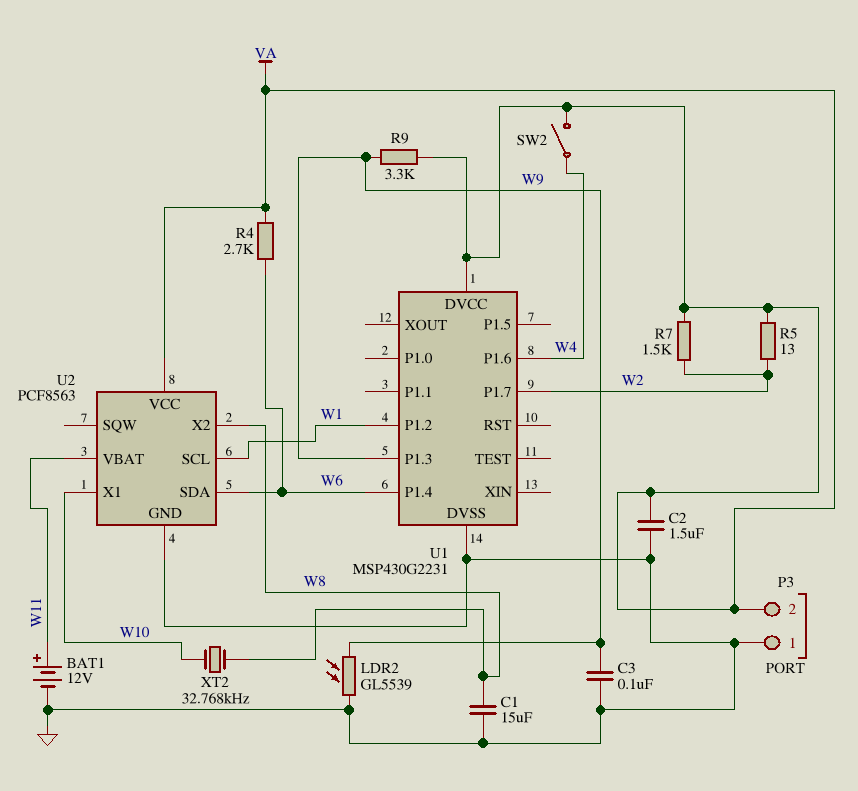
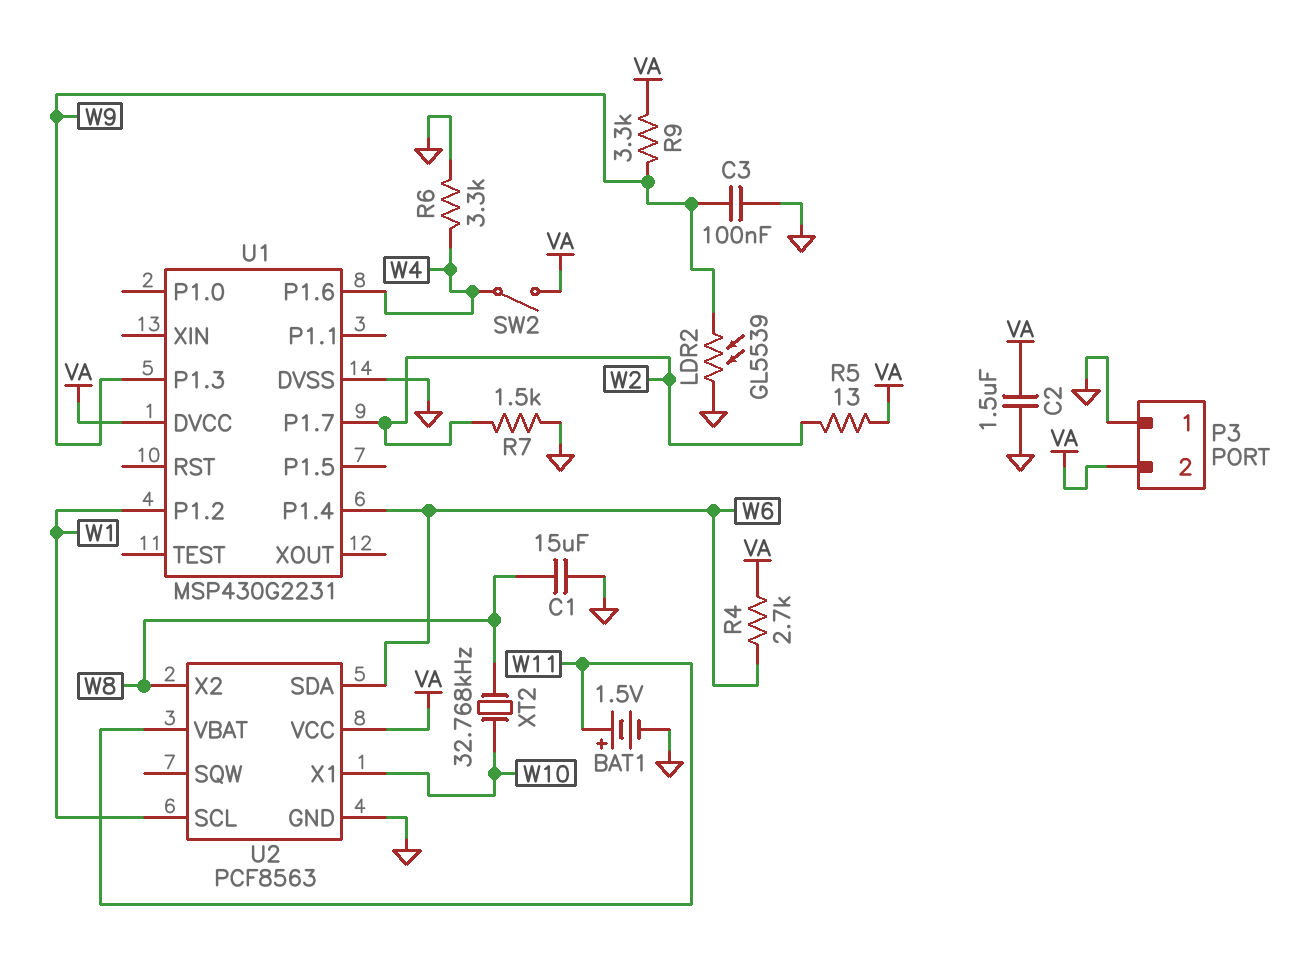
BAT1: 12V (plus W11, minus GND) -> 1.5V (plus W11, minus GND)
R6: none -> 3.3k (GND, W4)
R7: 1.5k (VA, W2) -> 1.5k (GND, W2)

